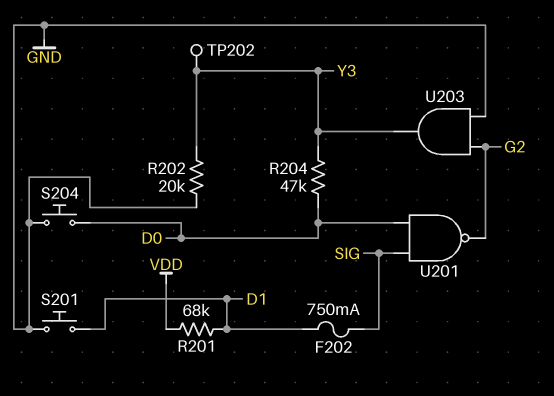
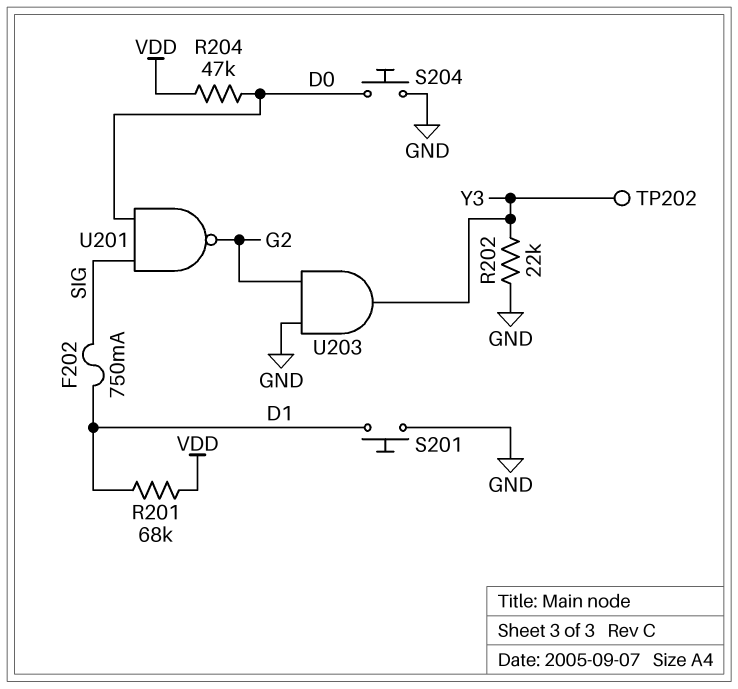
R202: 20k (GND, Y3) -> 22k (GND, Y3)
R204: 47k (D0, Y3) -> 47k (D0, VDD)

